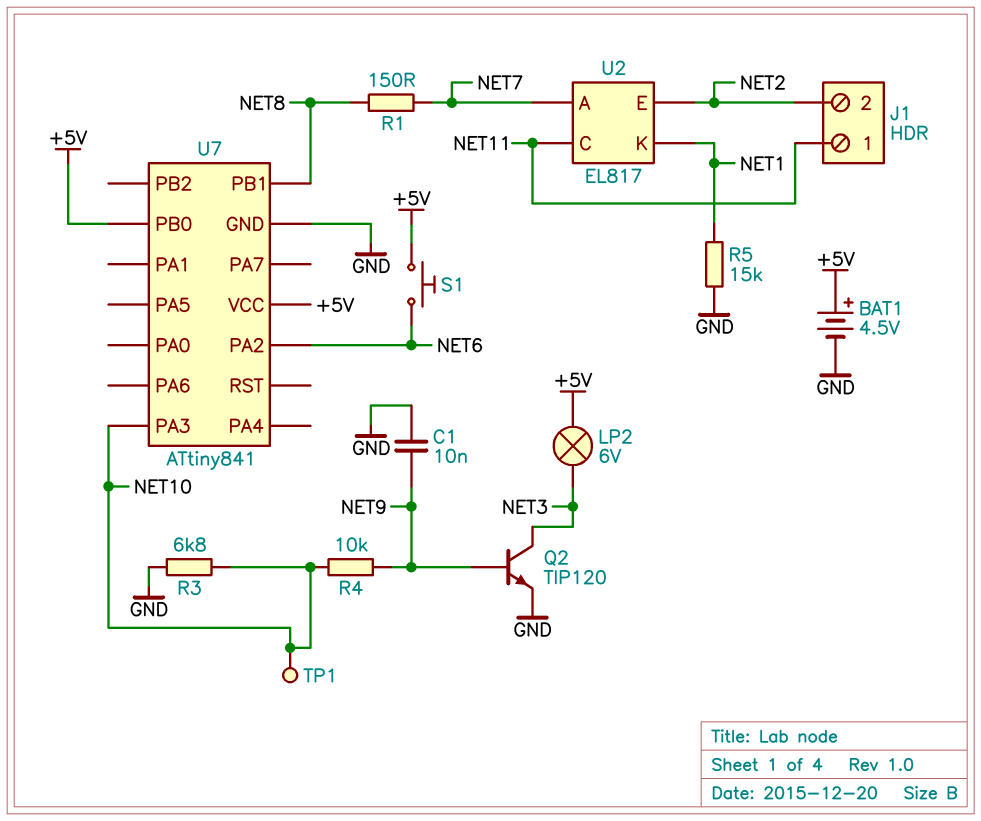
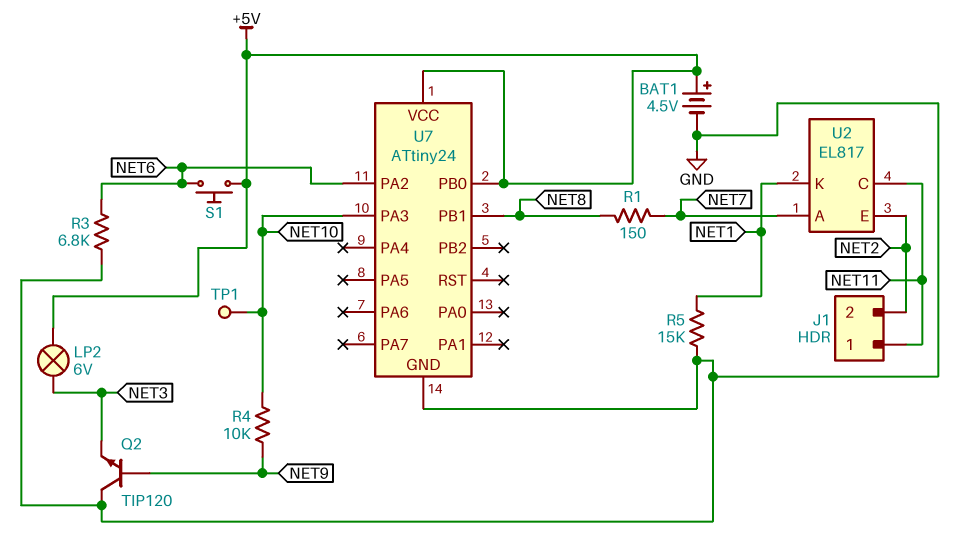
C1: 10nF (GND, NET9) -> none
Q2: NPN TIP120 (B NET9, C NET3, E GND) -> NPN TIP120 (B NET9, C GND, E NET3)
R3: 6.8k (GND, NET10) -> 6.8k (GND, NET6)
U7: ATtiny841 -> ATtiny24

